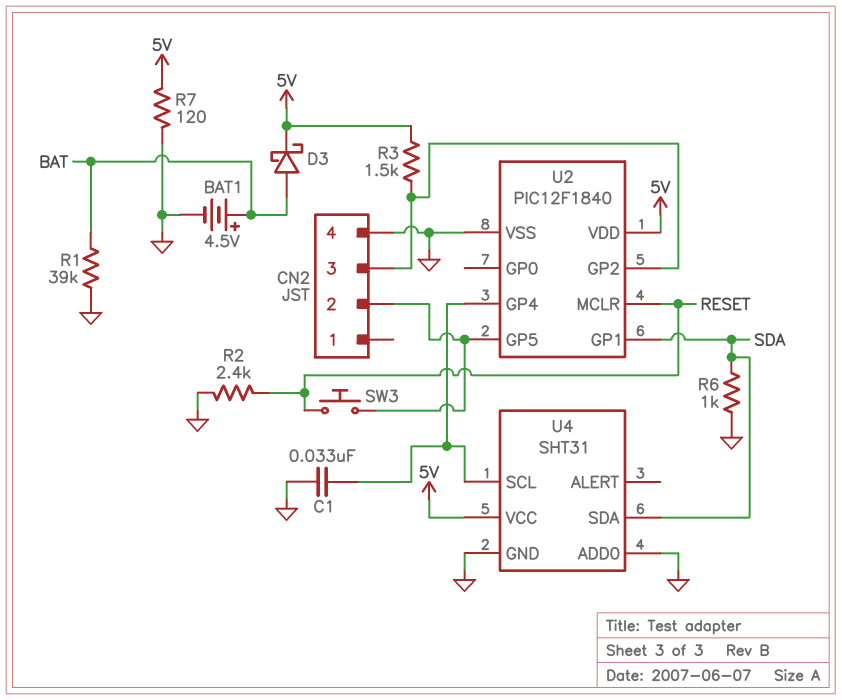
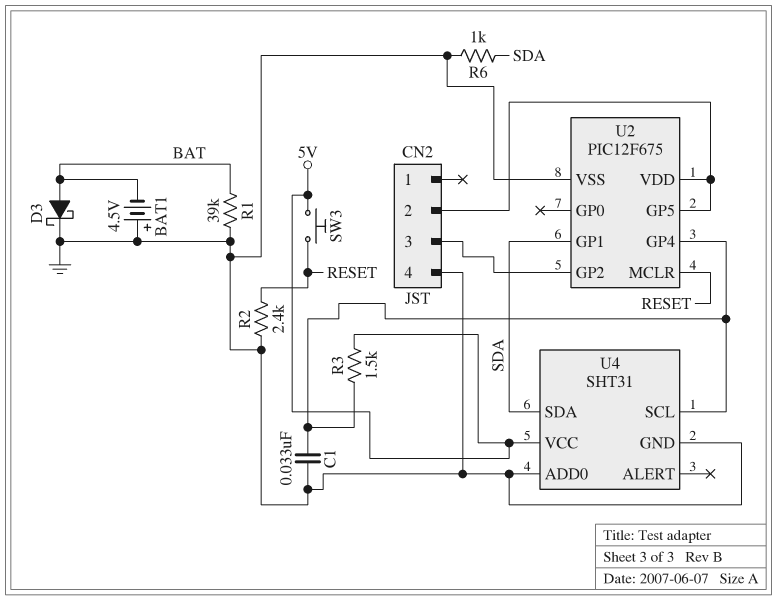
BAT1: 4.5V (plus BAT, minus GND) -> 4.5V (plus GND, minus BAT)
D3: schottky (A BAT, K 5V) -> schottky (A BAT, K GND)
R3: 1.5k (5V, CN2/3) -> 1.5k (5V, U2/GP4)
R7: 120 (5V, GND) -> none
SW3: button (CN2/2, RESET) -> button (5V, RESET)
U2: PIC12F1840 -> PIC12F675
U2 pin VDD: 5V -> CN2/2

